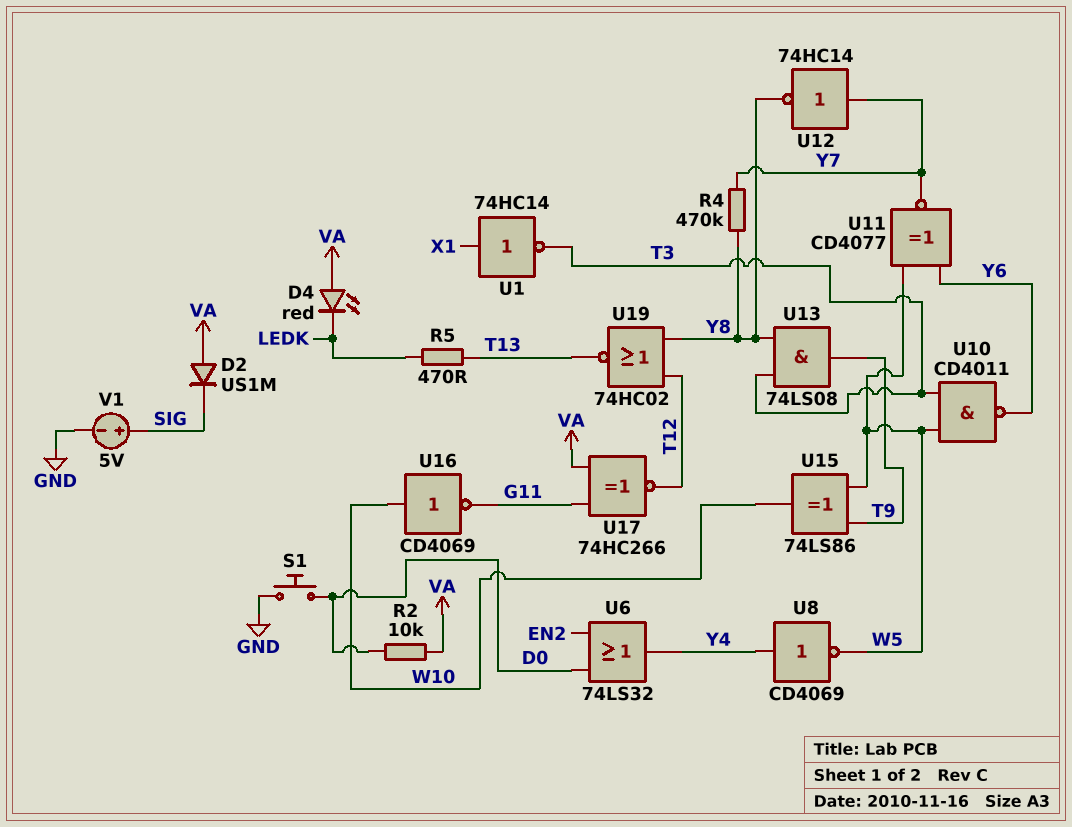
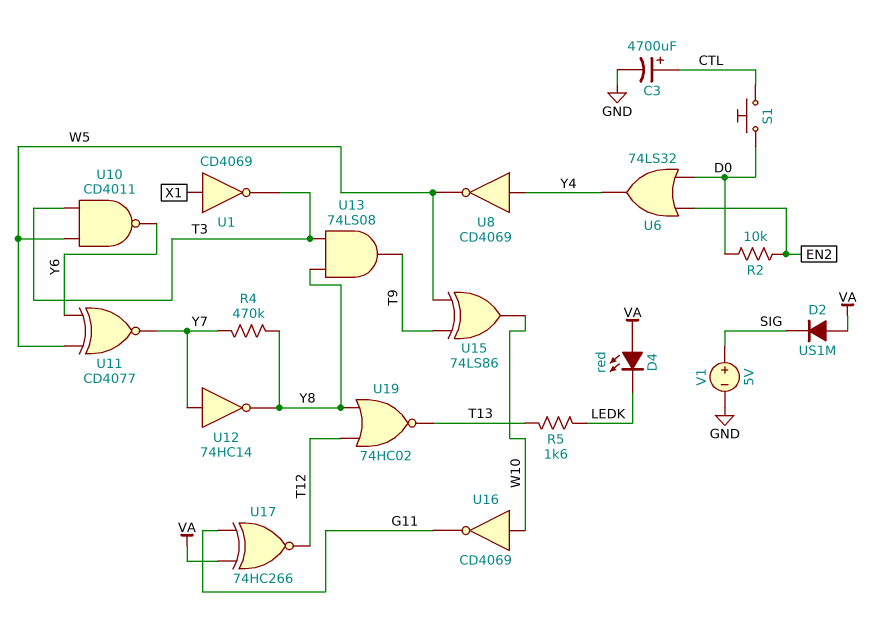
C3: none -> 4700uF (plus CTL, minus GND)
R2: 10k (D0, VA) -> 10k (D0, EN2)
R5: 470 (LEDK, T13) -> 1.6k (LEDK, T13)
S1: button (D0, GND) -> button (CTL, D0)
U1: NOT 74HC14 (in X1, out T3) -> NOT CD4069 (in X1, out T3)

